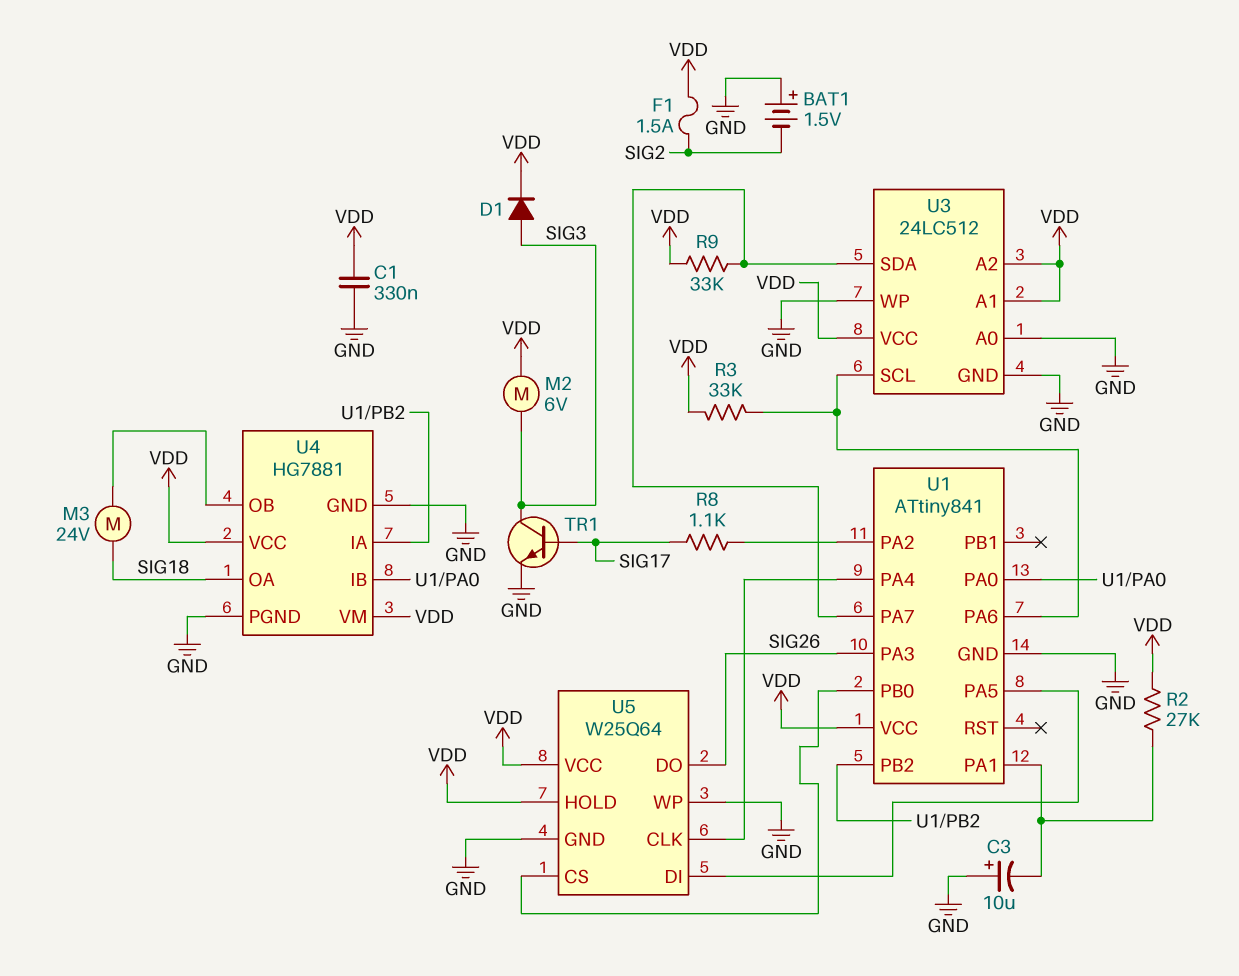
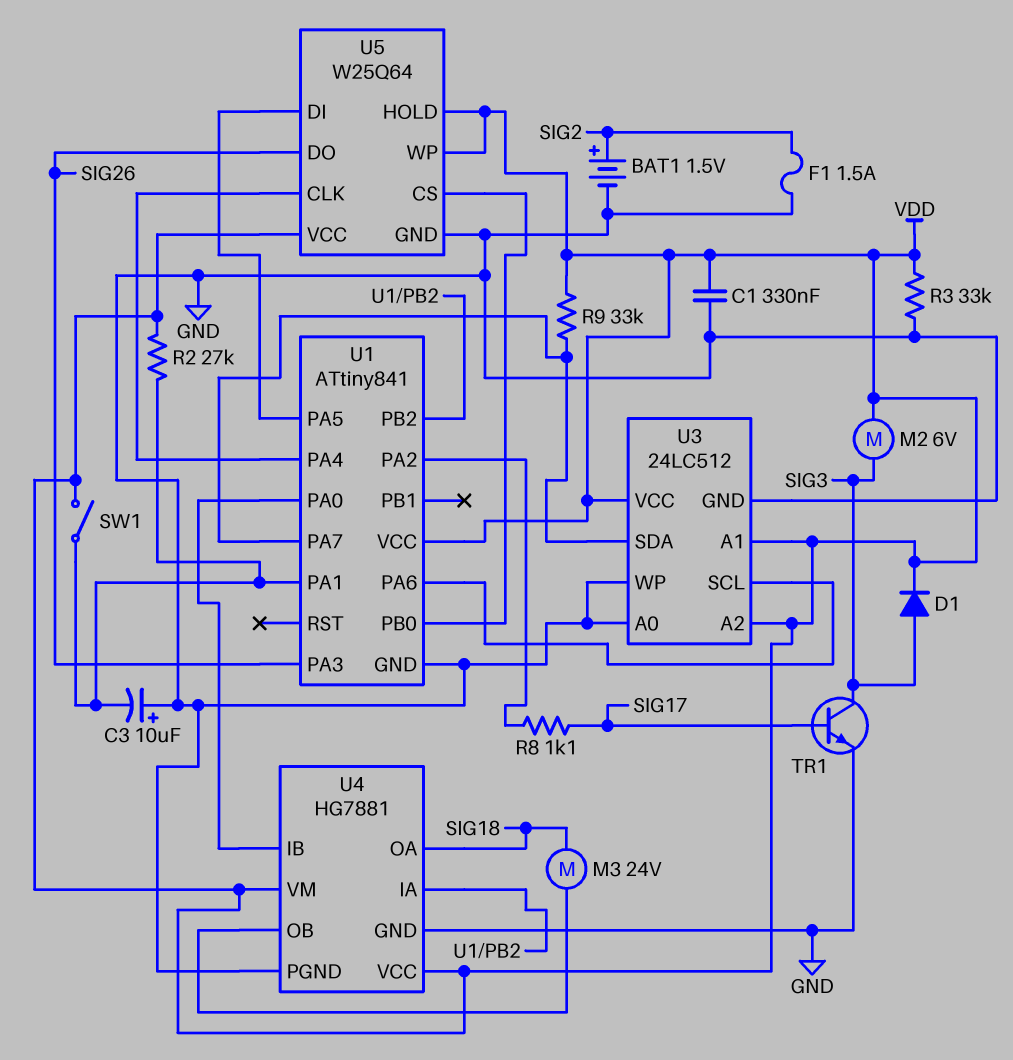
BAT1: 1.5V (plus GND, minus SIG2) -> 1.5V (plus SIG2, minus GND)
F1: 1.5A (SIG2, VDD) -> 1.5A (GND, SIG2)
R3: 33k (U1/PA6, VDD) -> 33k (GND, VDD)
SW1: none -> switch (U1/PA1, VDD)
U5 pin WP: GND -> VDD

